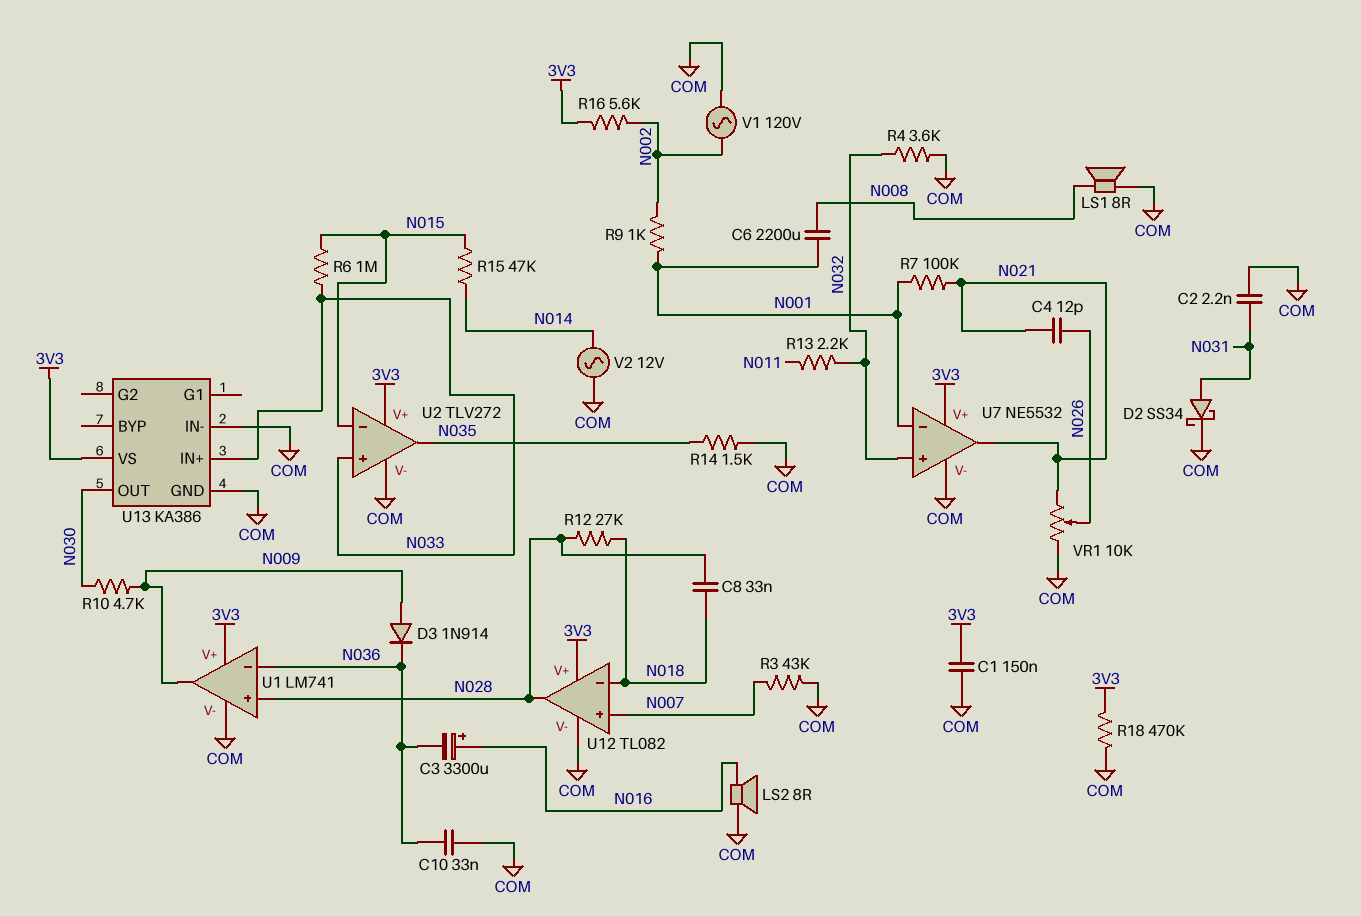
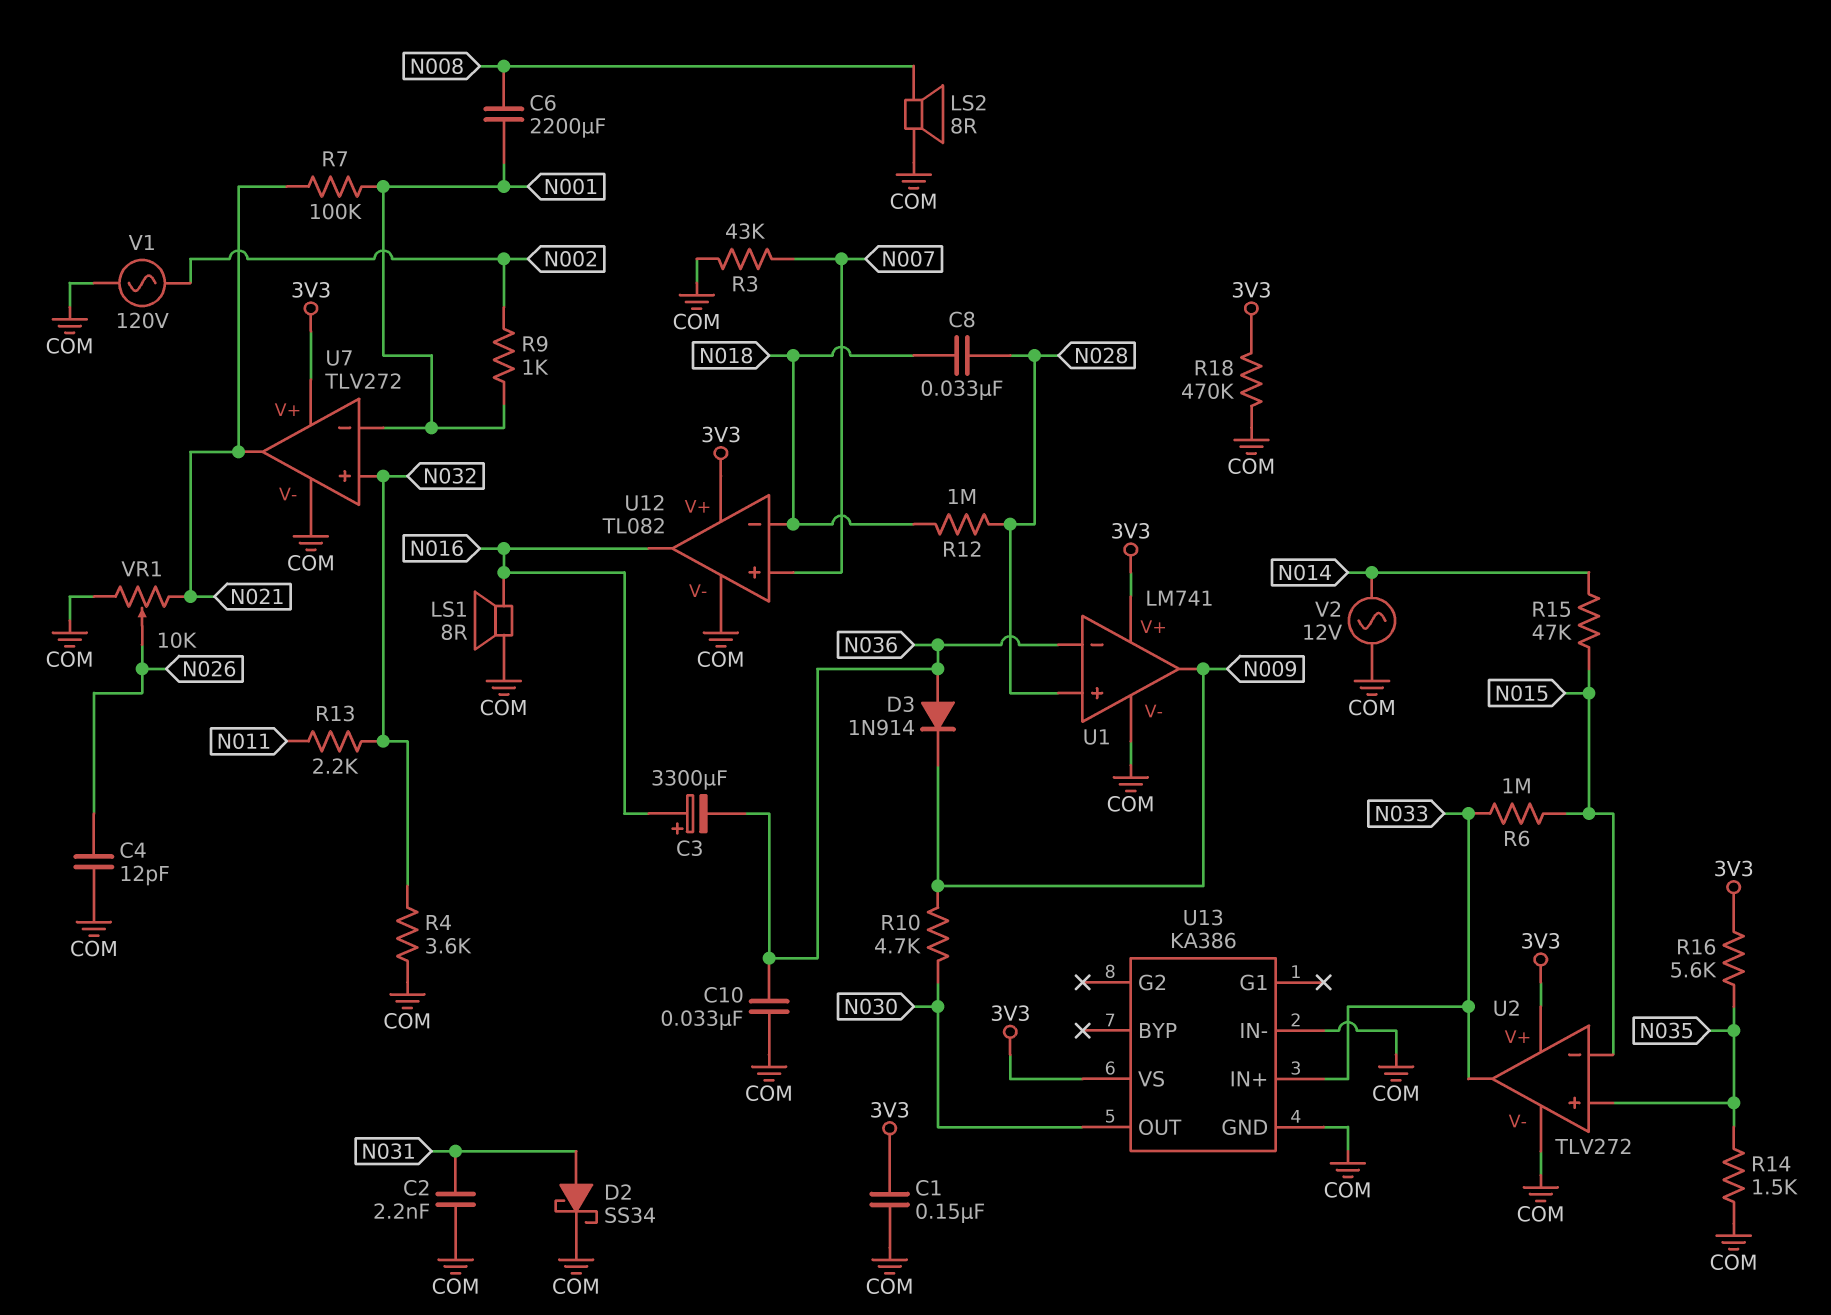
C4: 12pF (N021, N026) -> 12pF (COM, N026)
D3: diode 1N914 (A N009, K N036) -> diode 1N914 (A N036, K N009)
LS1: speaker 8R (COM, N008) -> speaker 8R (COM, N016)
LS2: speaker 8R (COM, N016) -> speaker 8R (COM, N008)
R12: 27k (N018, N028) -> 1M (N018, N028)
R16: 5.6k (3V3, N002) -> 5.6k (3V3, N035)
U2 pin in+: N033 -> N035
U2 pin out: N035 -> N033
U7: NE5532 -> TLV272
U12 pin out: N028 -> N016

